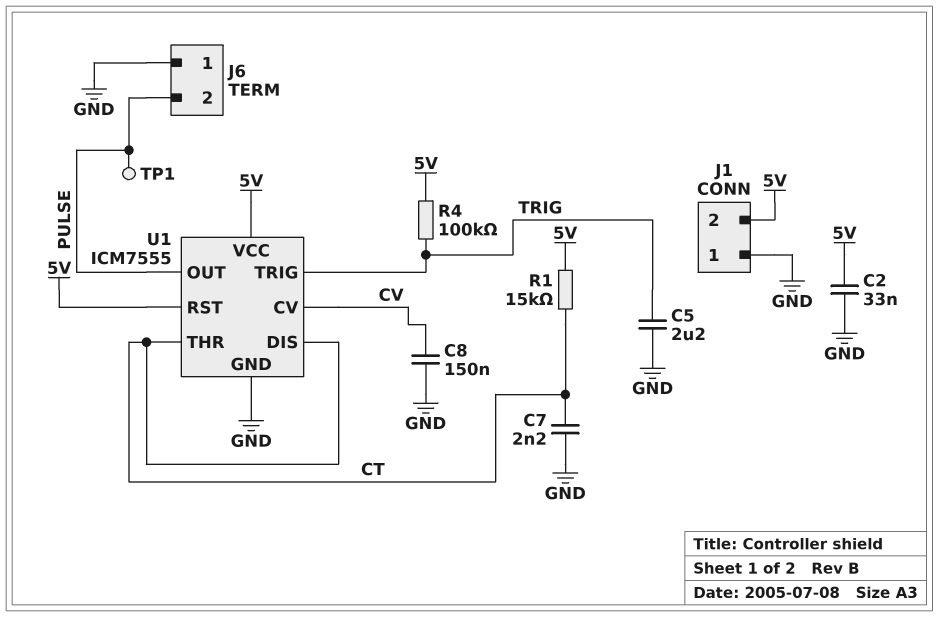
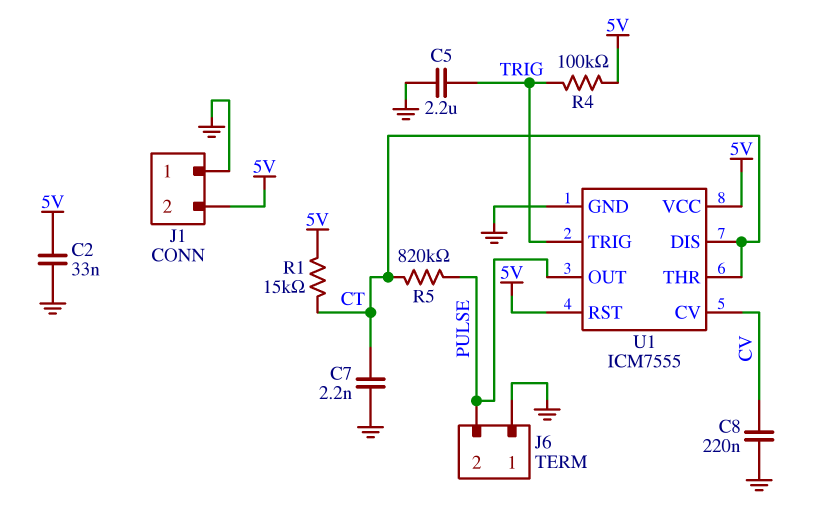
C8: 150nF (CV, GND) -> 220nF (CV, GND)
R5: none -> 820k (CT, PULSE)
TP1: test point (PULSE) -> none

